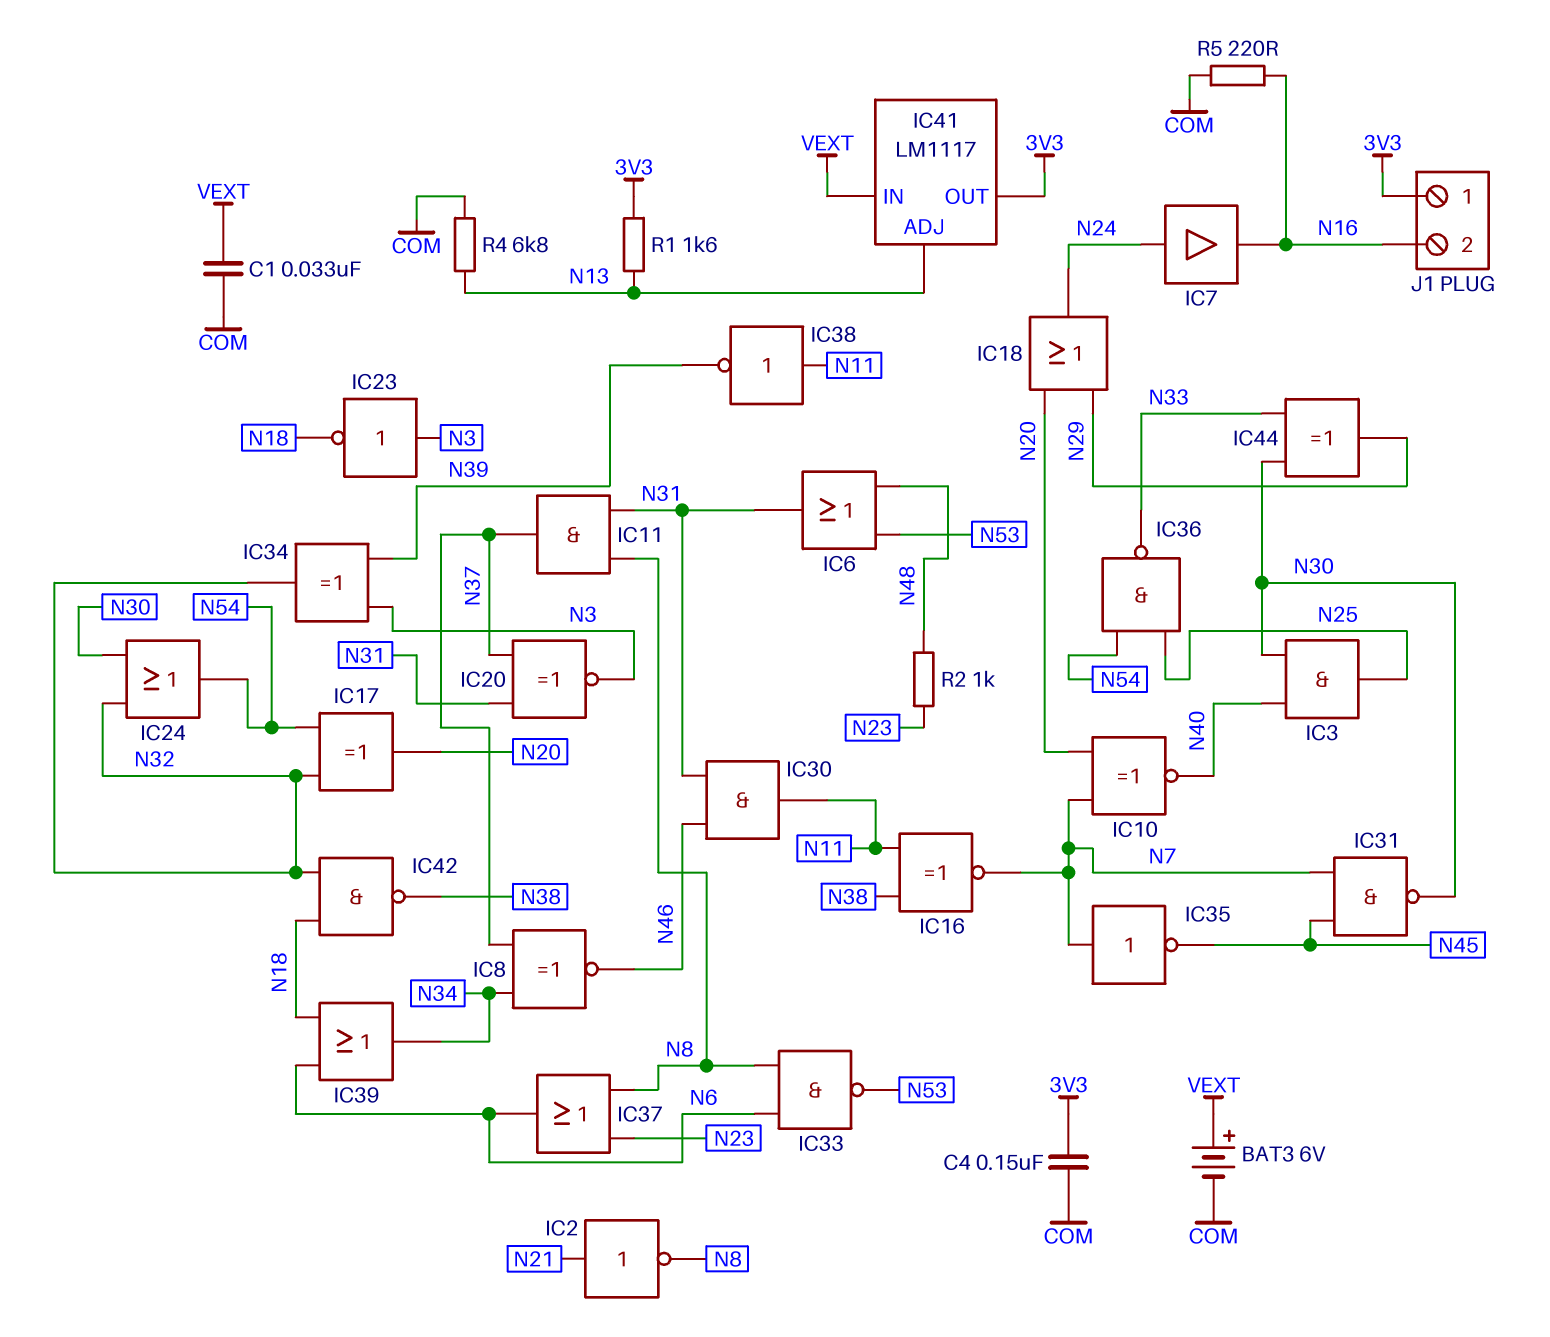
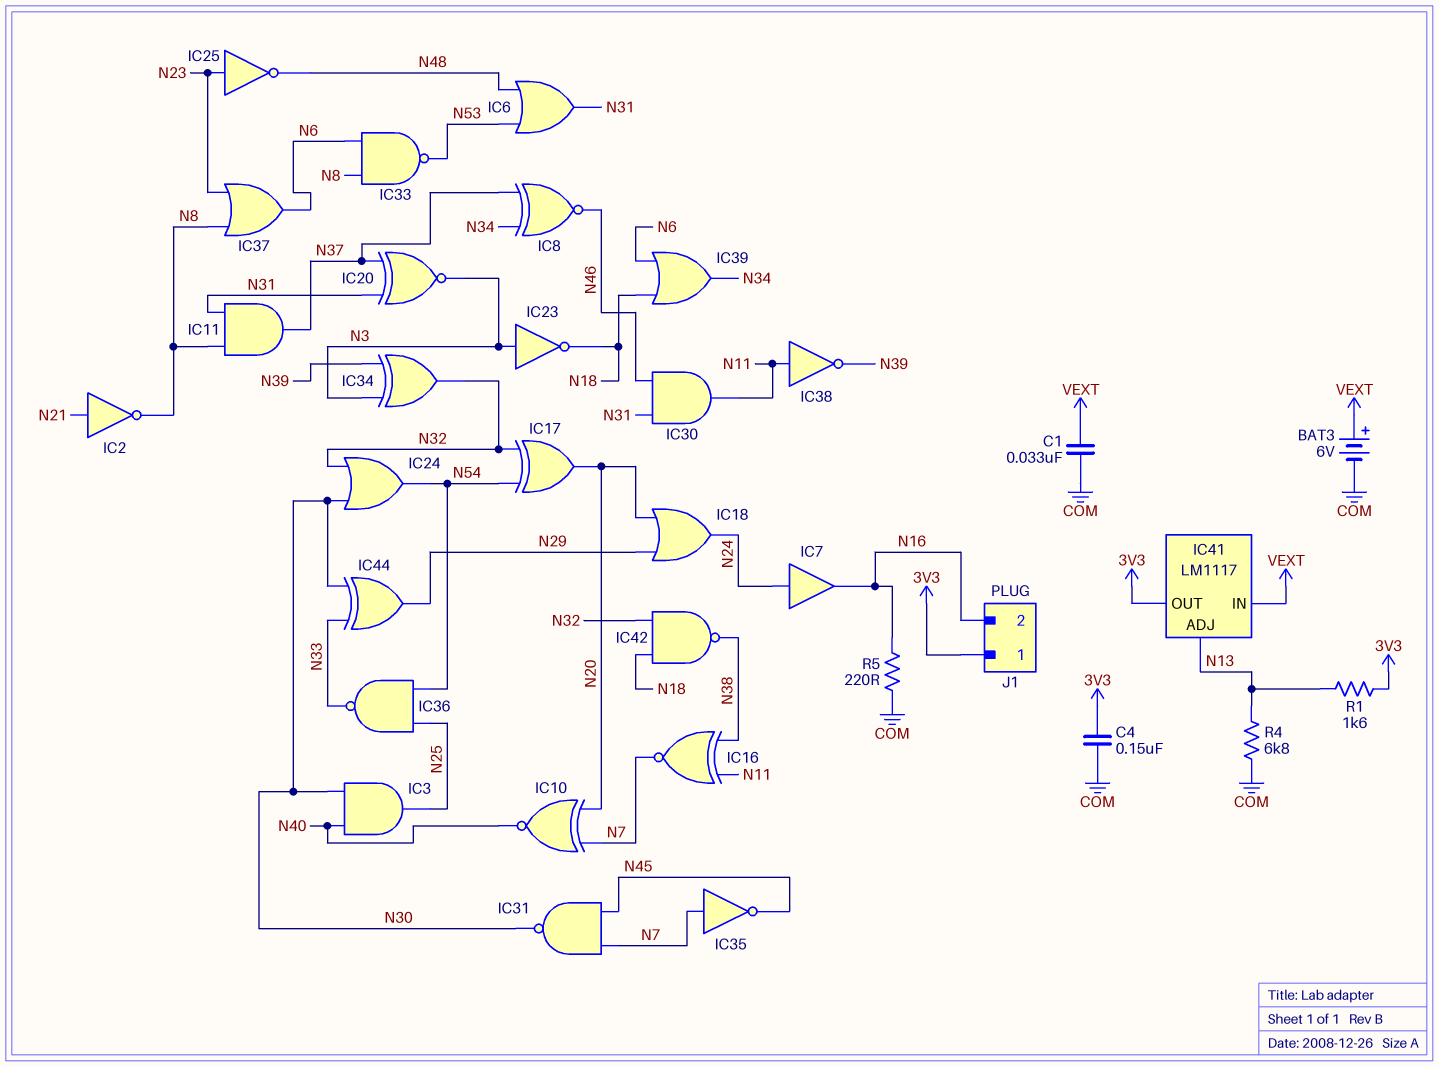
IC25: none -> NOT (in N23, out N48)
R2: 1k (N23, N48) -> none

